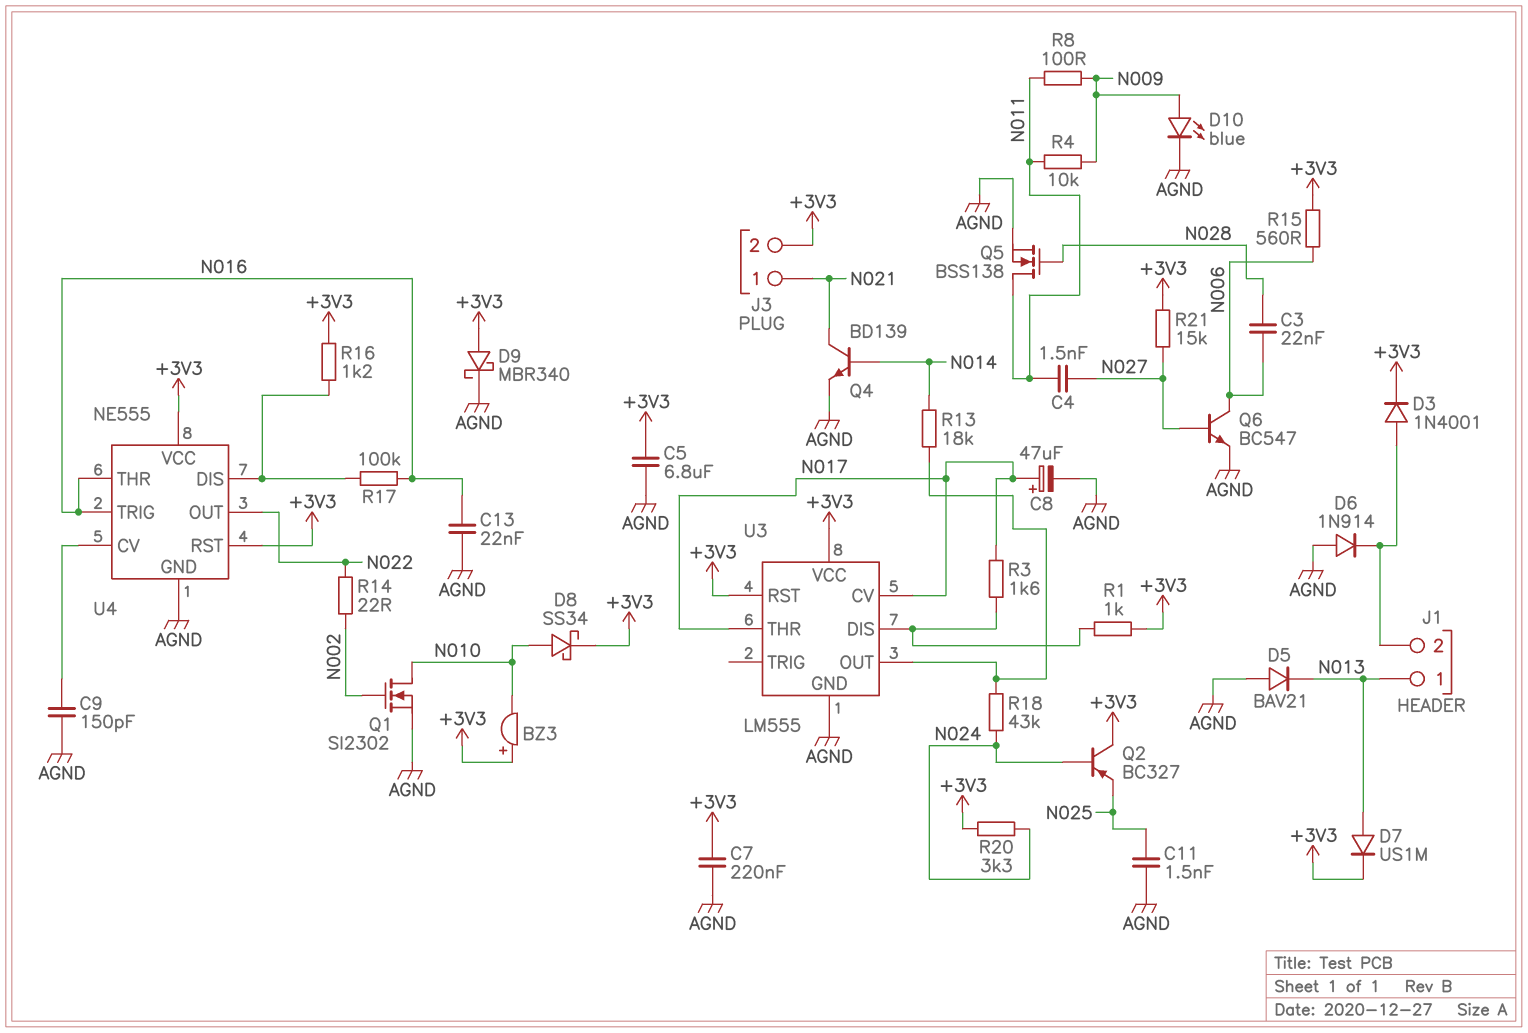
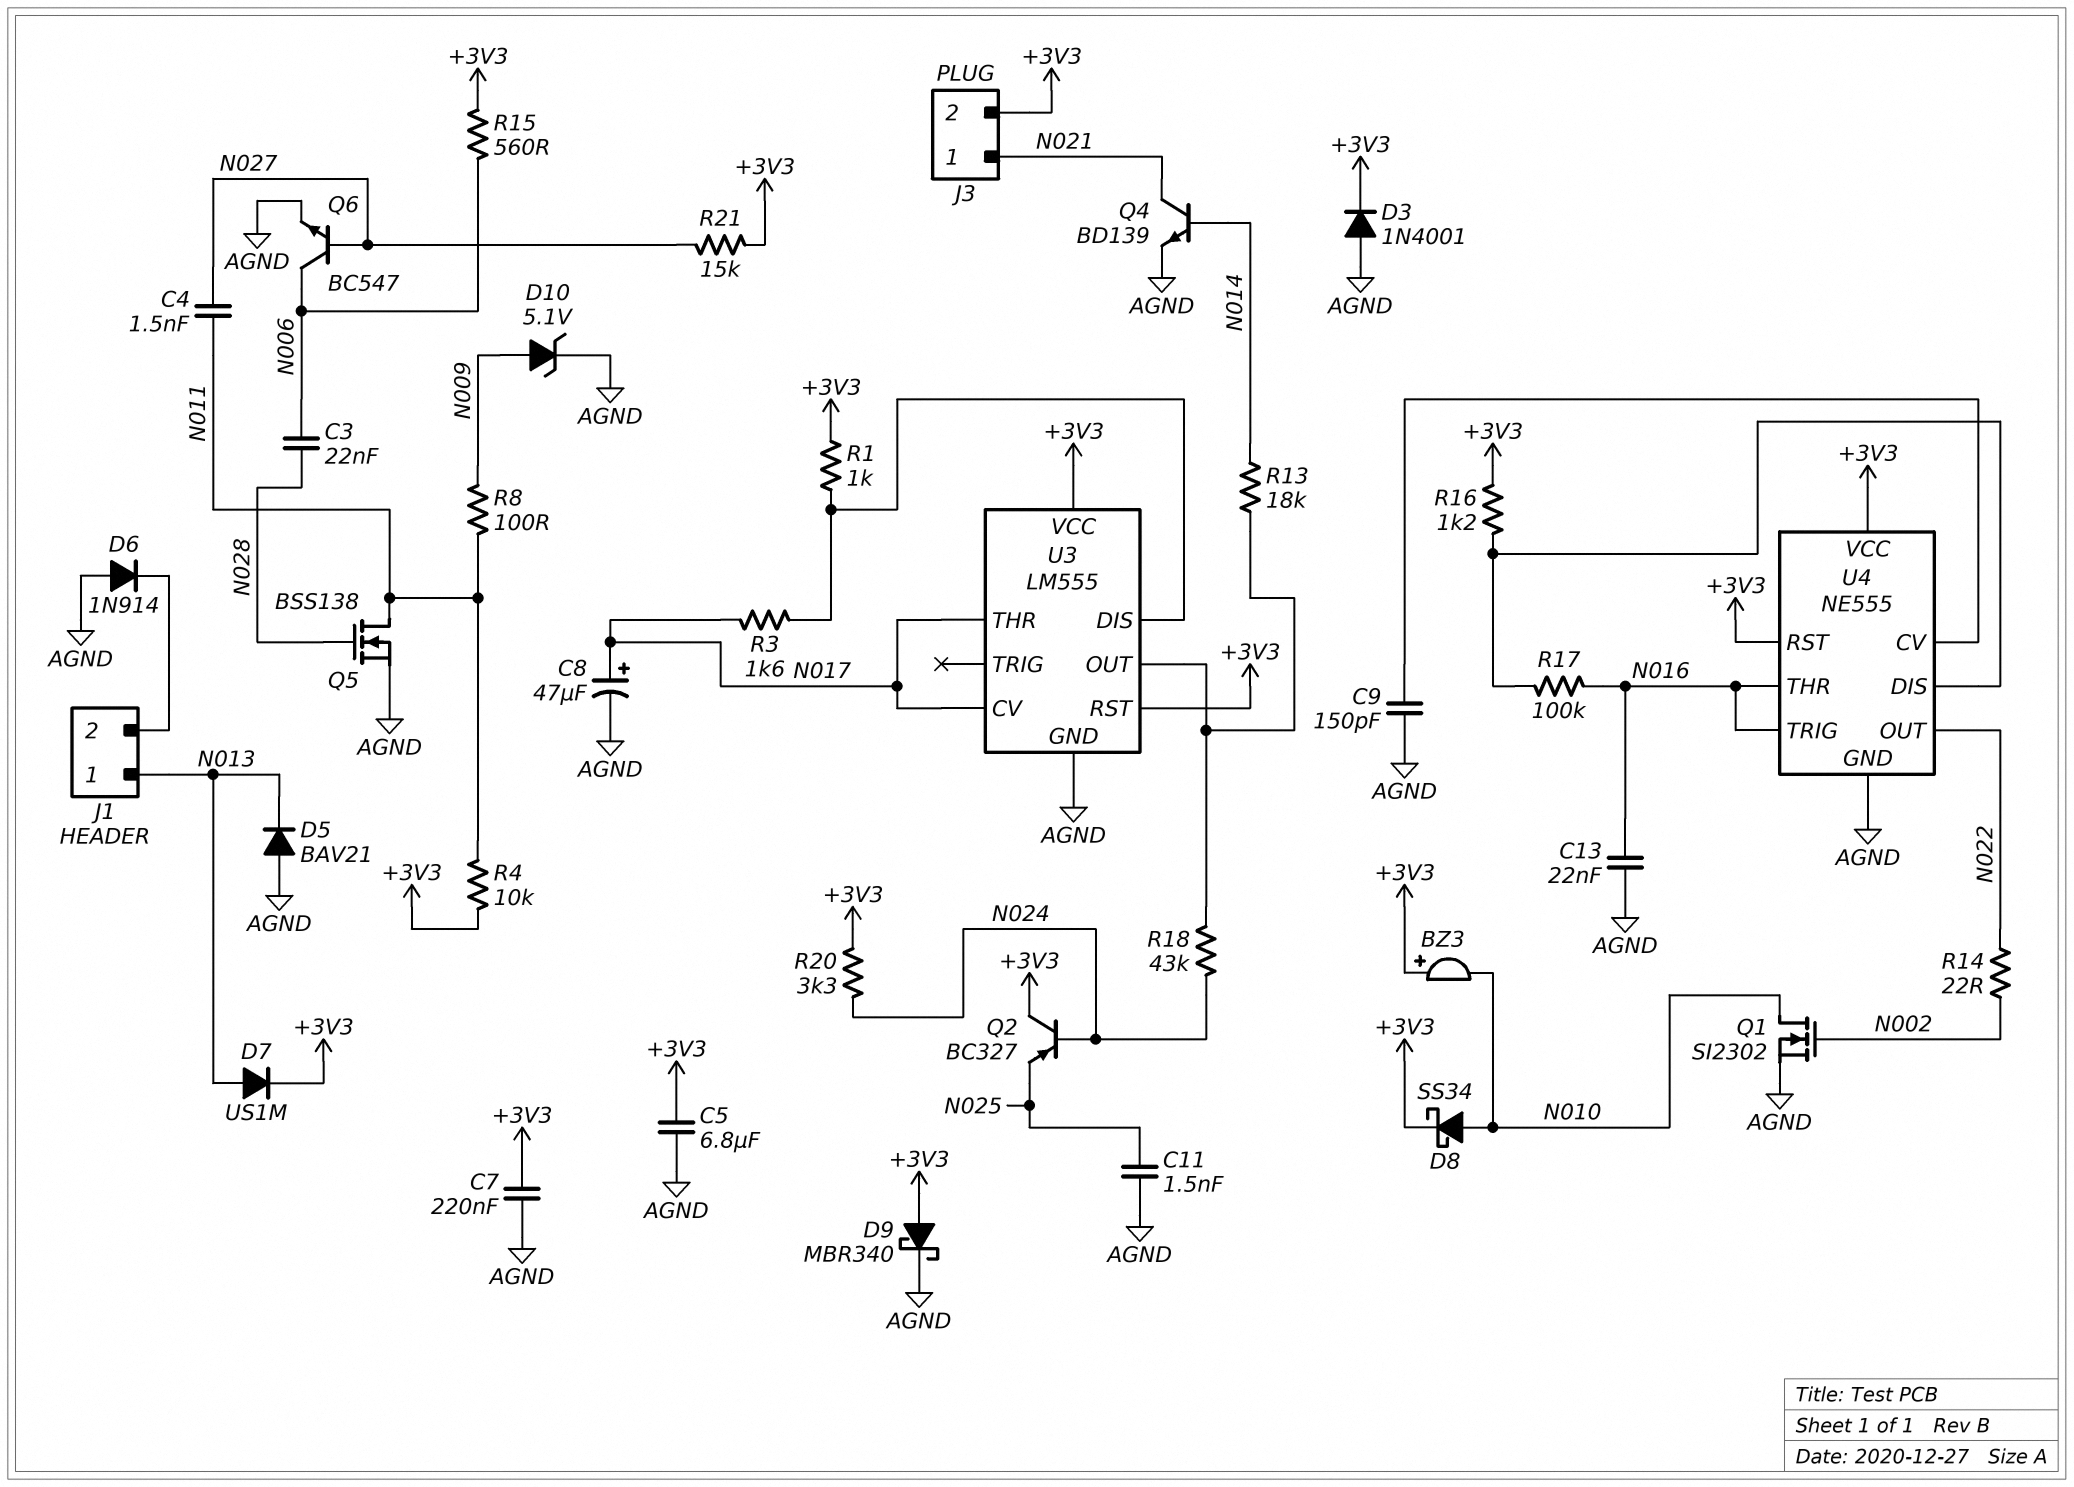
D3: diode 1N4001 (A J1/2, K +3V3) -> diode 1N4001 (A AGND, K +3V3)
D10: LED blue (A N009, K AGND) -> zener 5.1V (A N009, K AGND)
R4: 10k (N009, N011) -> 10k (+3V3, N011)

